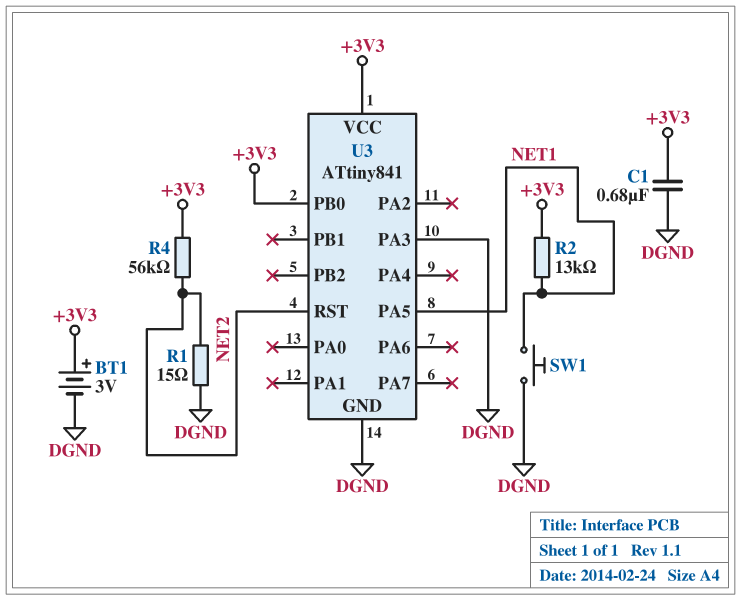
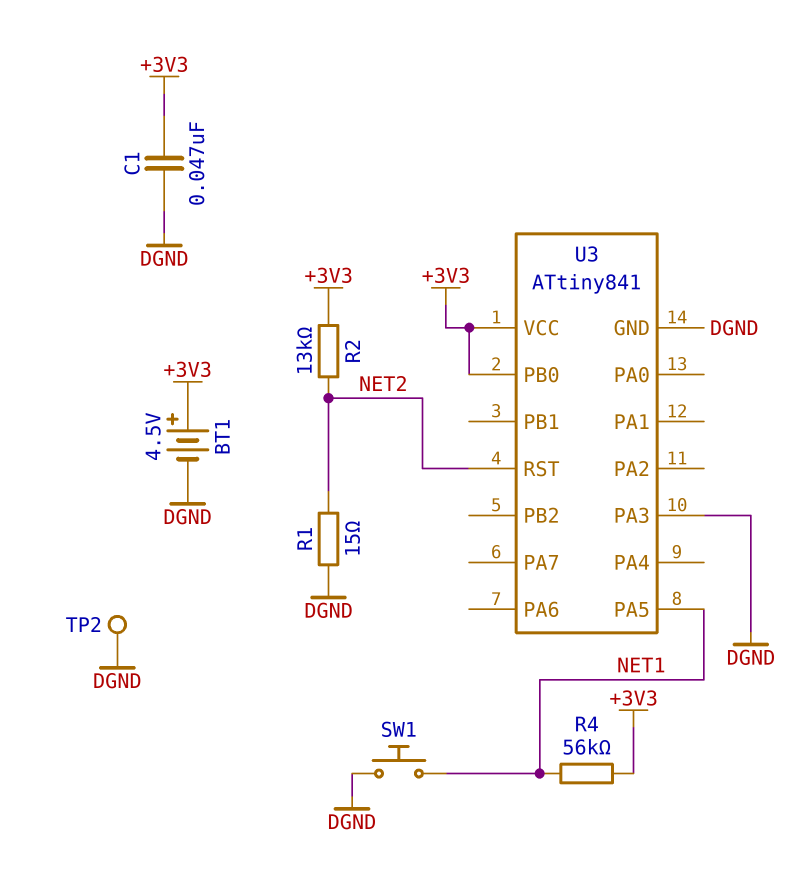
BT1: 3V (plus +3V3, minus DGND) -> 4.5V (plus +3V3, minus DGND)
C1: 680nF (+3V3, DGND) -> 47nF (+3V3, DGND)
R2: 13k (+3V3, NET1) -> 13k (+3V3, NET2)
R4: 56k (+3V3, NET2) -> 56k (+3V3, NET1)
TP2: none -> test point (DGND)

